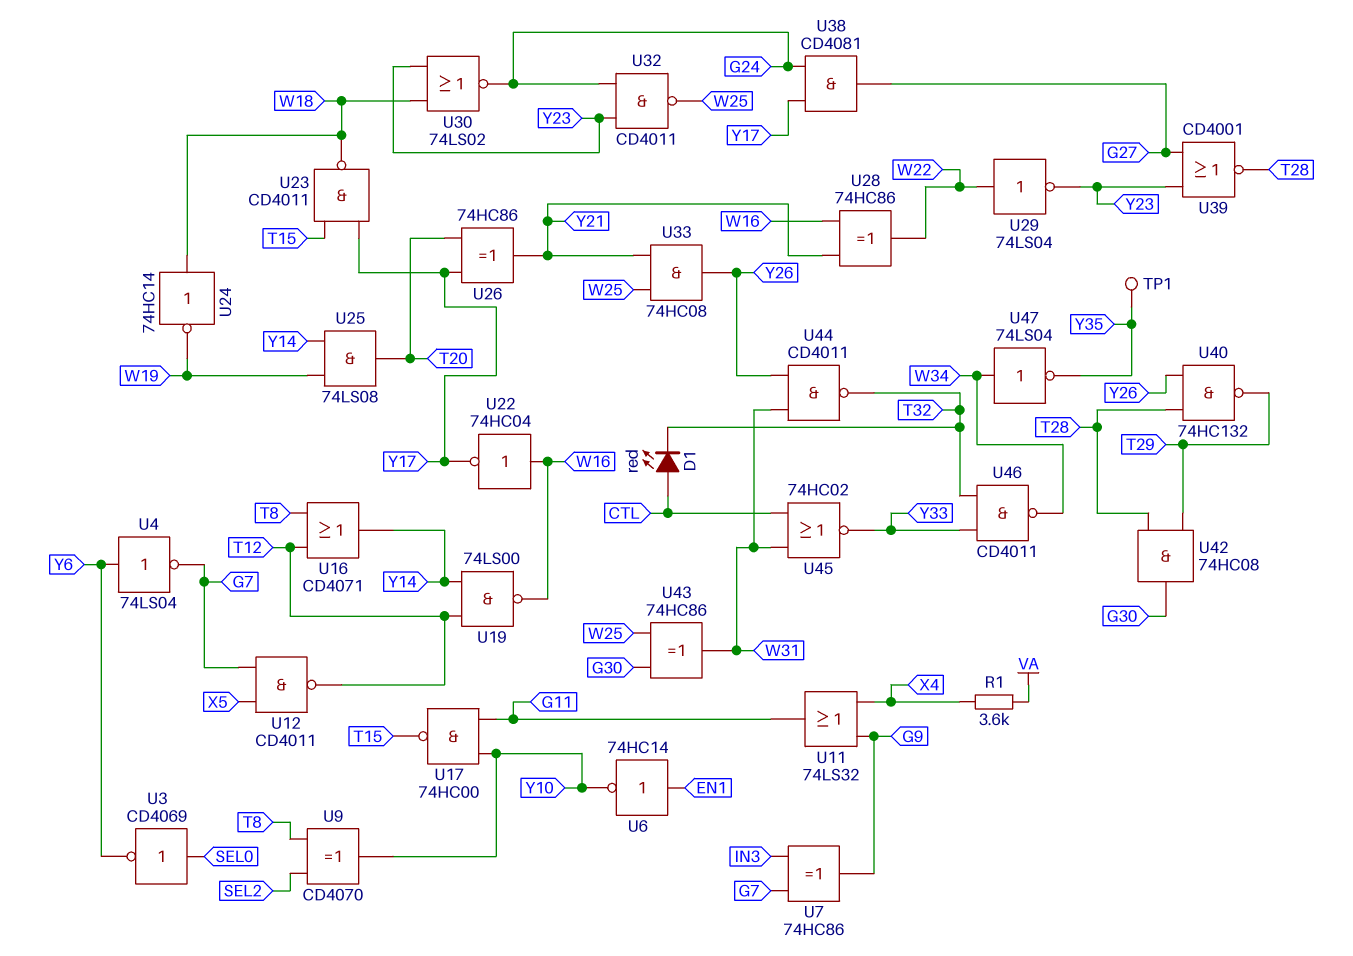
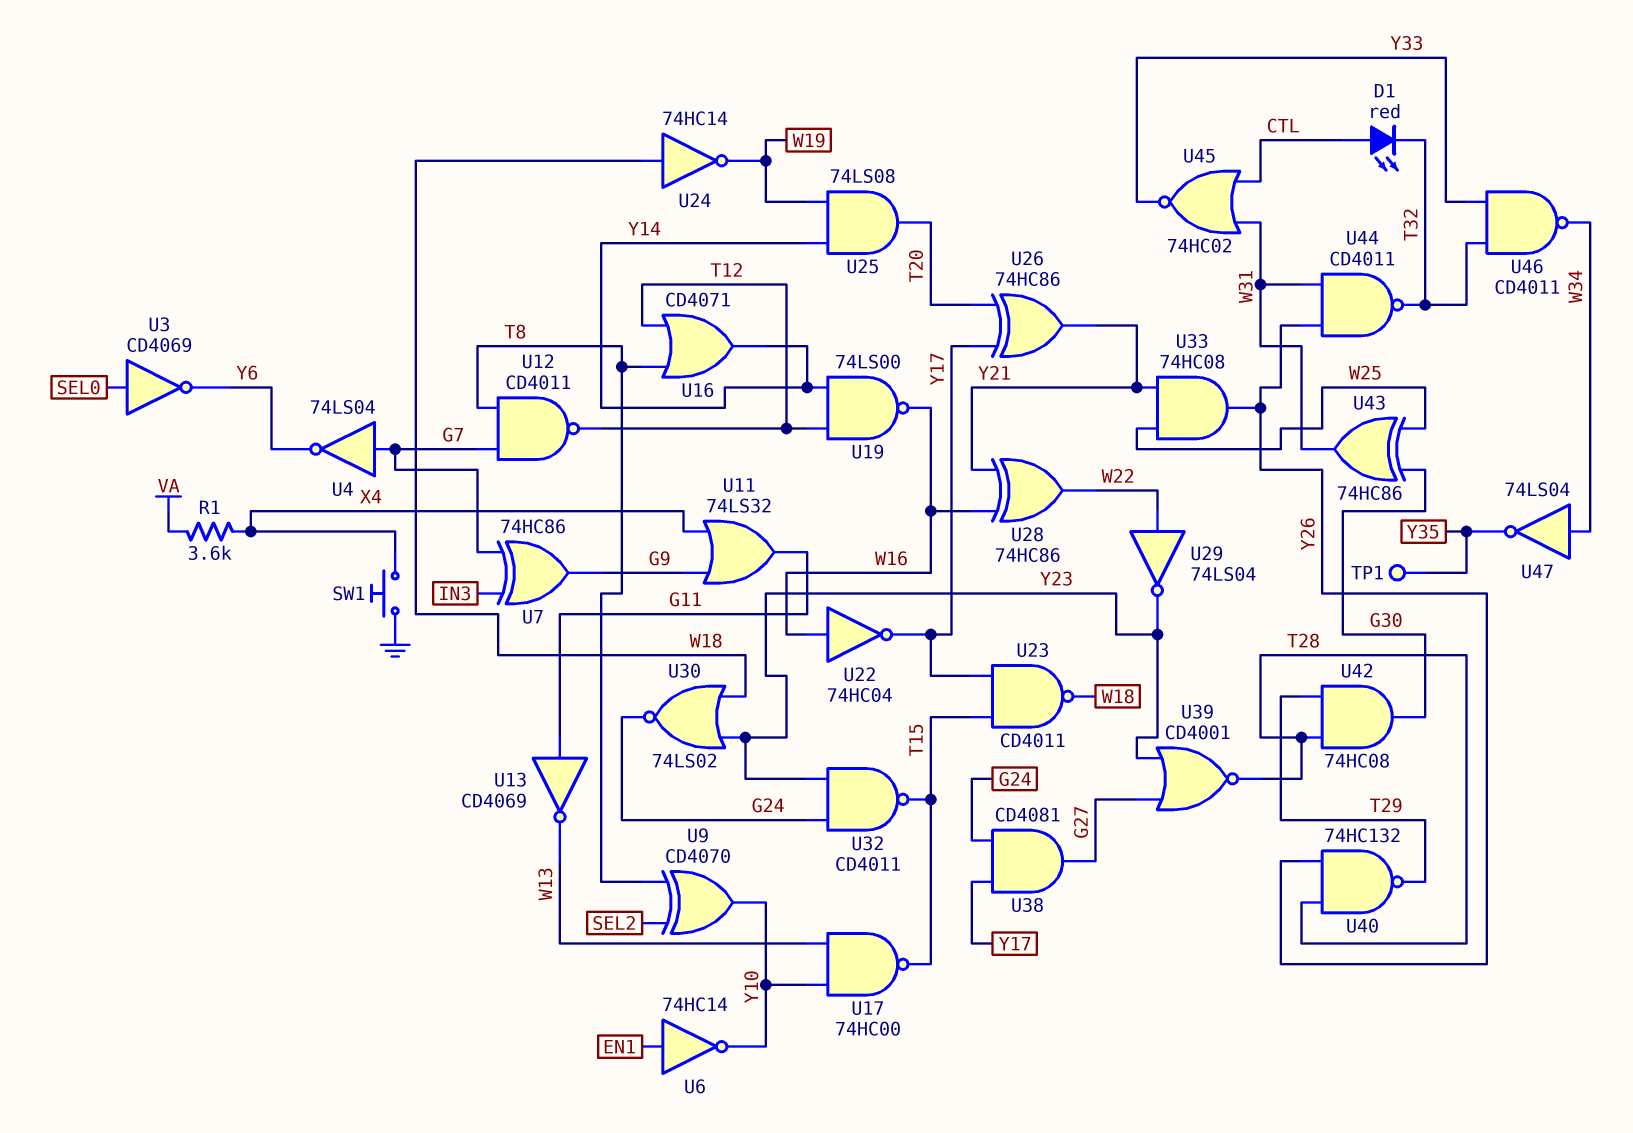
SW1: none -> button (GND, X4)
U4: NOT 74LS04 (in Y6, out G7) -> NOT 74LS04 (in G7, out Y6)
U12: NAND CD4011 (in G7, in X5, out T12) -> NAND CD4011 (in G7, in T8, out T12)
U13: none -> NOT CD4069 (in G11, out W13)
U17: NAND 74HC00 (in G11, in Y10, out T15) -> NAND 74HC00 (in W13, in Y10, out T15)
U32: NAND CD4011 (in G24, in Y23, out W25) -> NAND CD4011 (in G24, in Y23, out T15)

